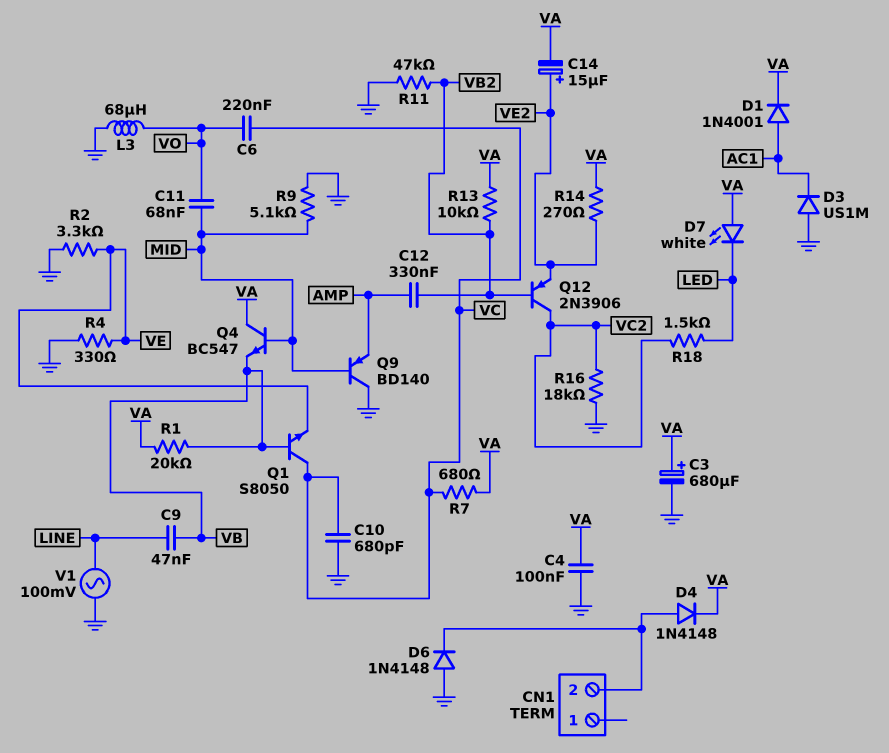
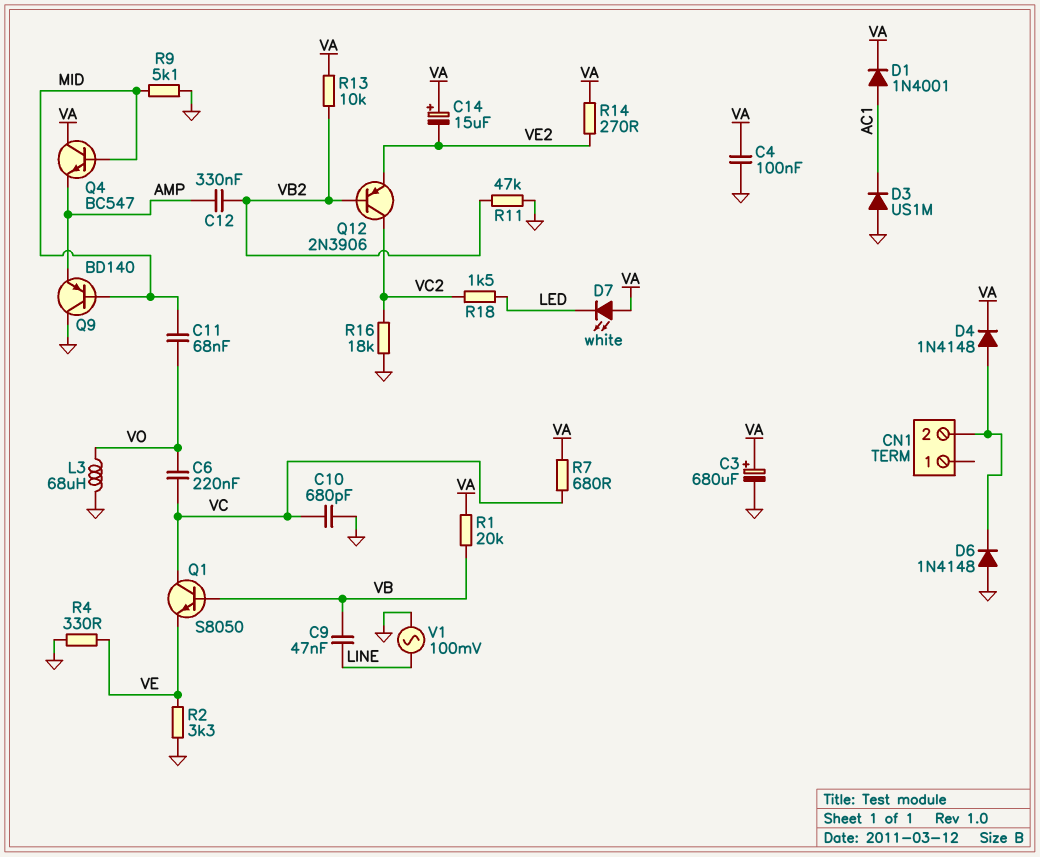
C14: 15uF (plus VE2, minus VA) -> 15uF (plus VA, minus VE2)
Q4: NPN BC547 (B MID, C VA, E VB) -> NPN BC547 (B MID, C VA, E AMP)

